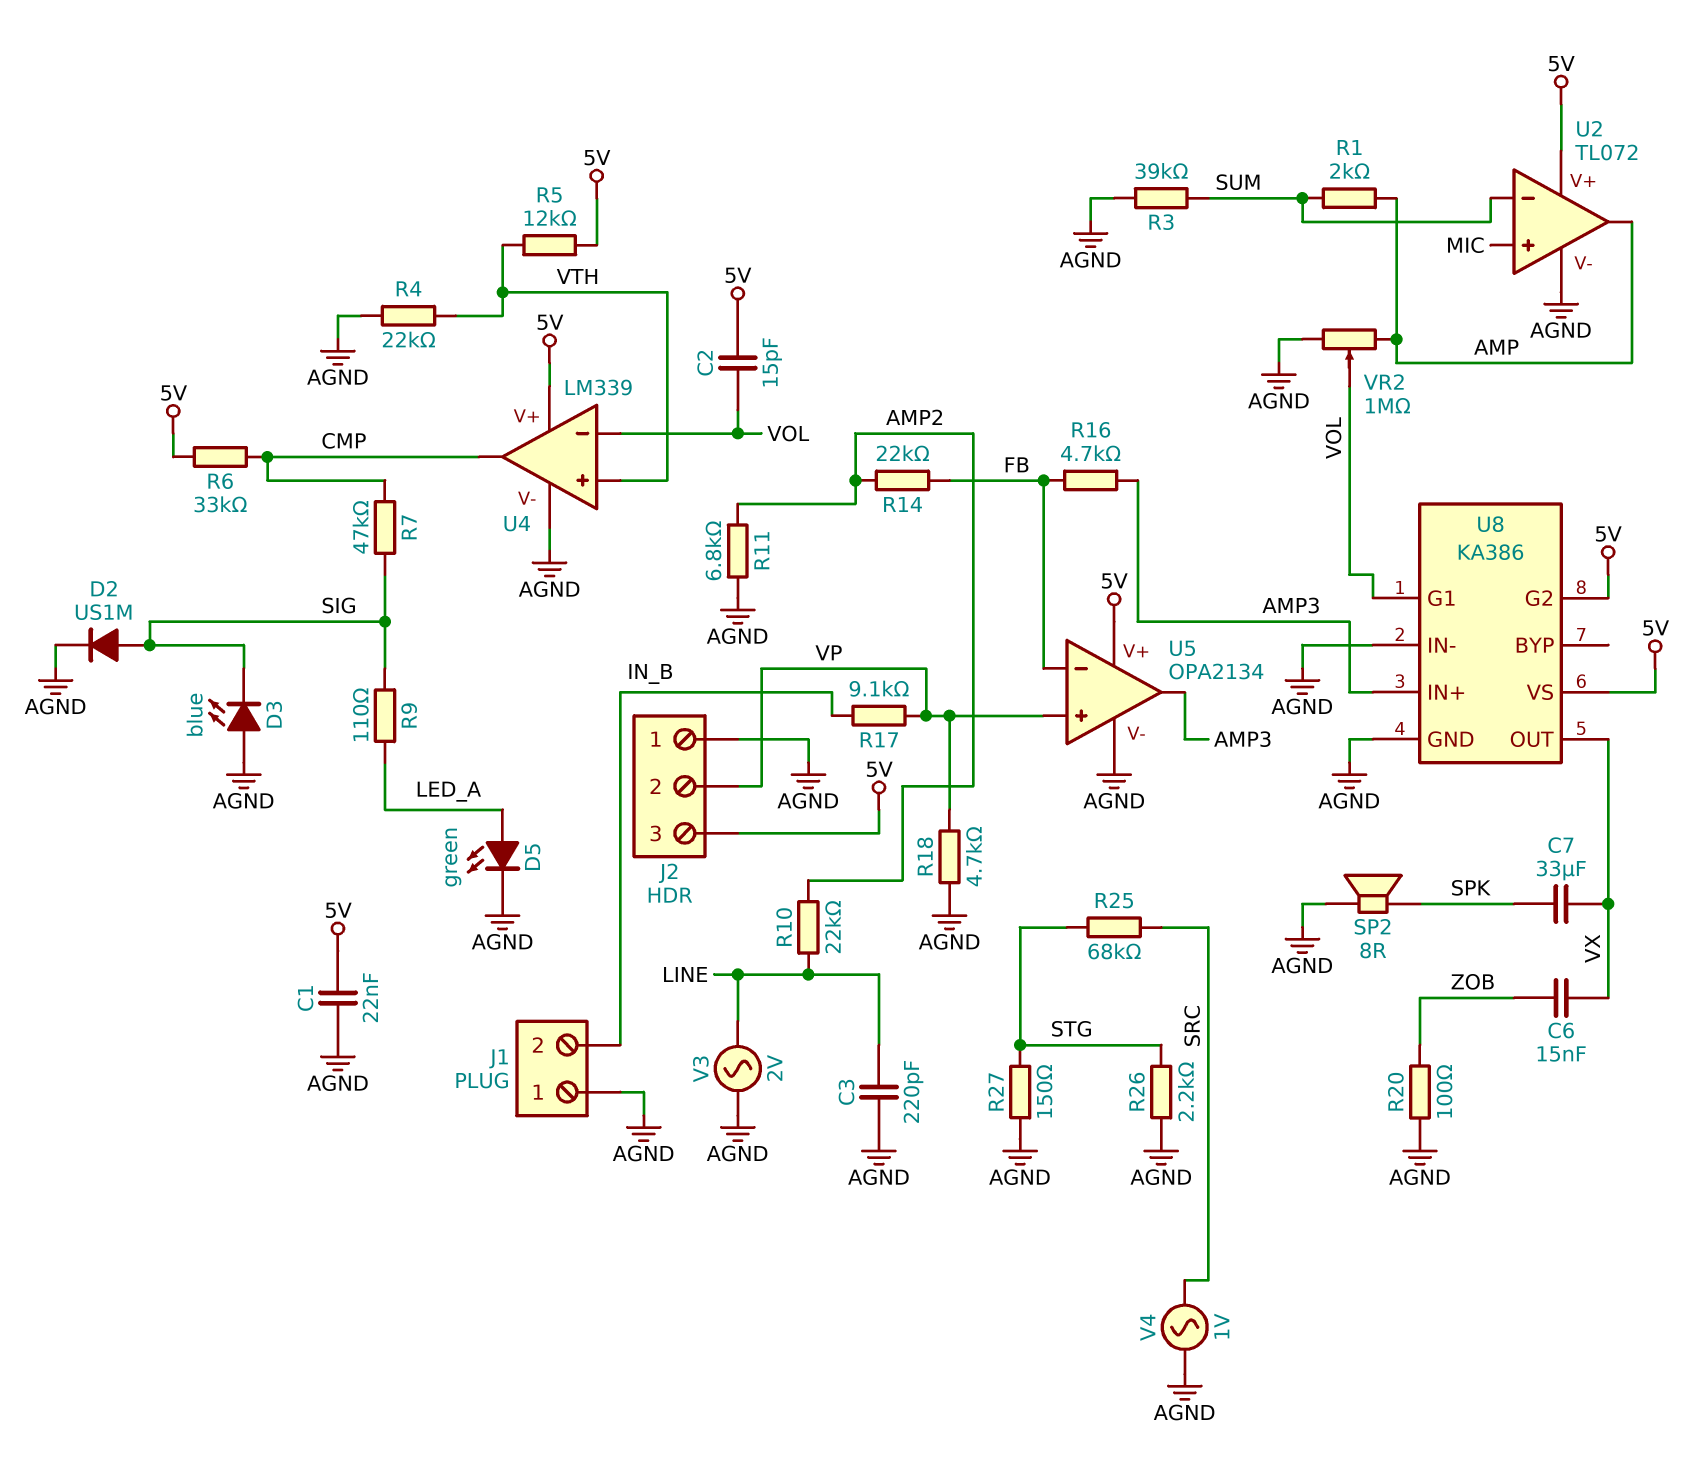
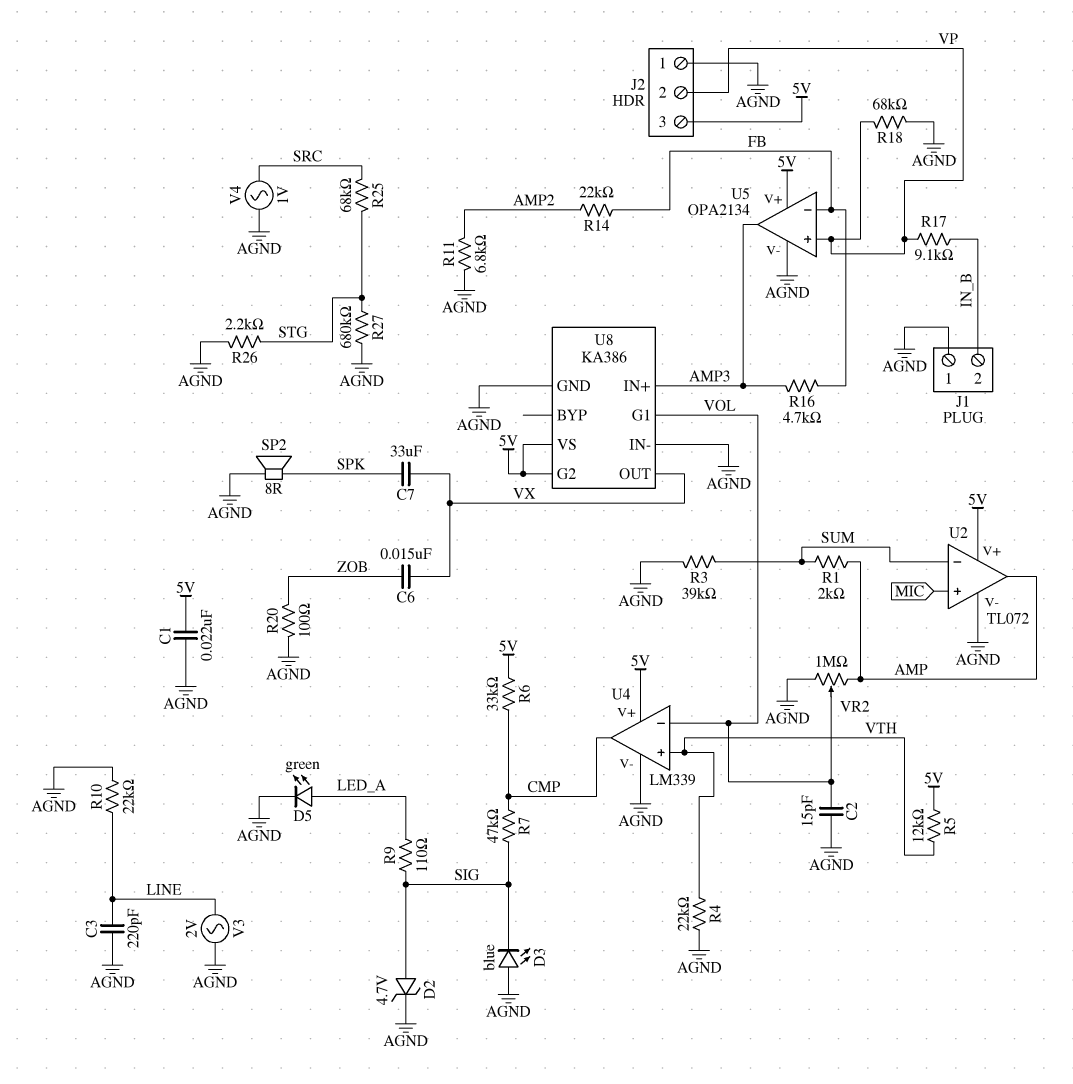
C2: 15pF (5V, VOL) -> 15pF (AGND, VOL)
D2: diode US1M (A SIG, K AGND) -> zener 4.7V (A SIG, K AGND)
R10: 22k (AMP2, LINE) -> 22k (AGND, LINE)
R18: 4.7k (AGND, VP) -> 68k (AGND, VP)
R27: 150 (AGND, STG) -> 680k (AGND, STG)

